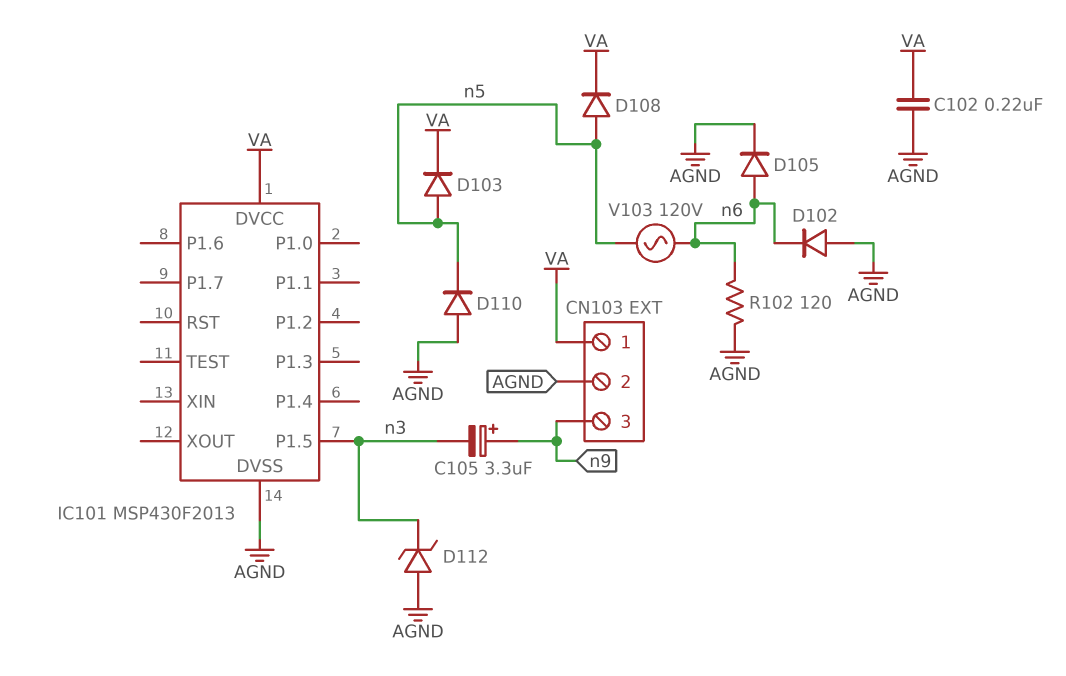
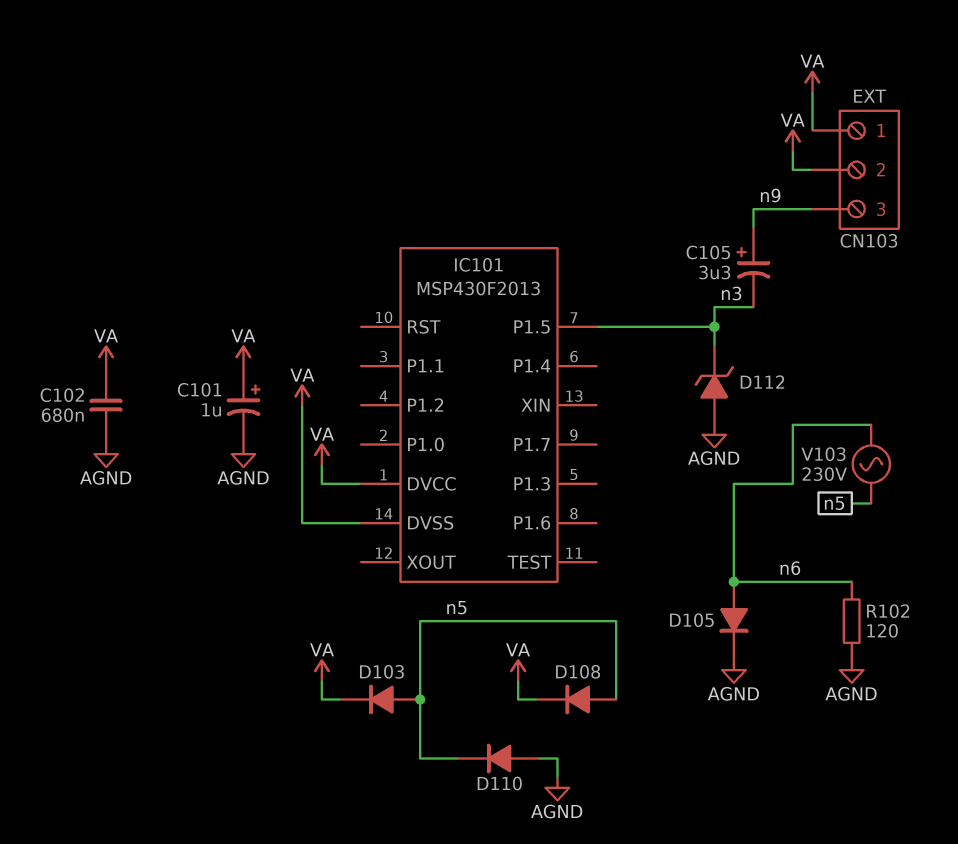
C101: none -> 1uF (plus VA, minus AGND)
C102: 220nF (AGND, VA) -> 680nF (AGND, VA)
CN103 pin 2: AGND -> VA
D102: diode (A AGND, K n6) -> none
IC101 pin DVSS: AGND -> VA
V103: AC 120V (n5, n6) -> AC 230V (n5, n6)

